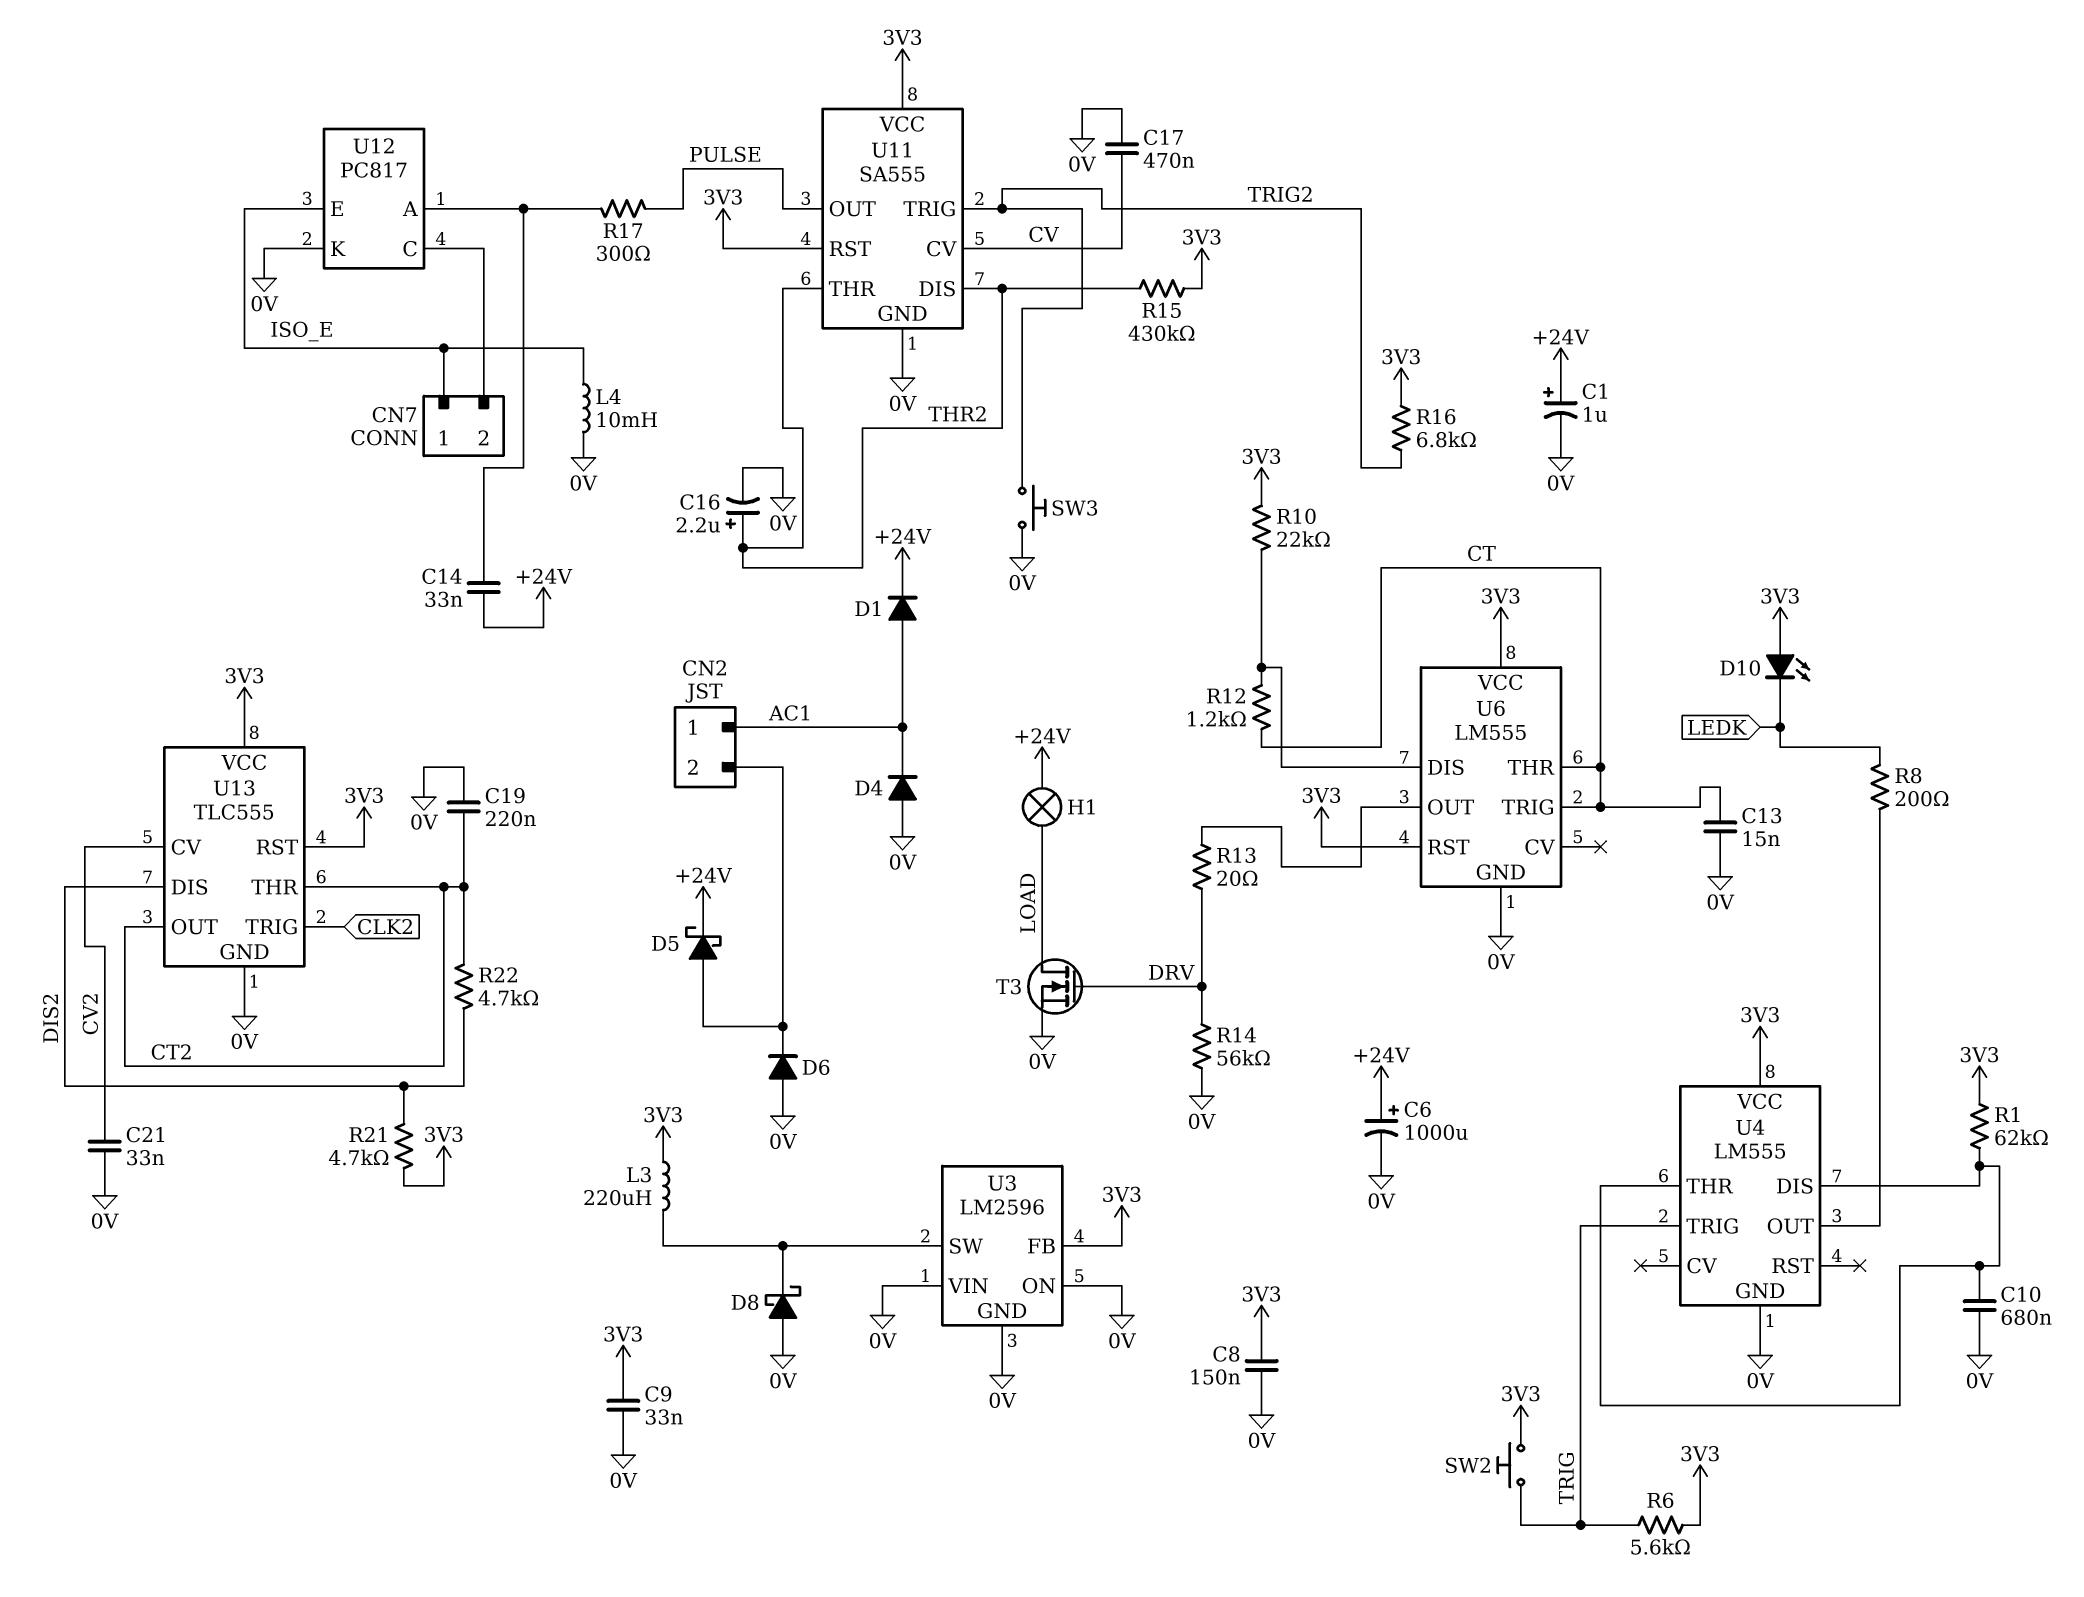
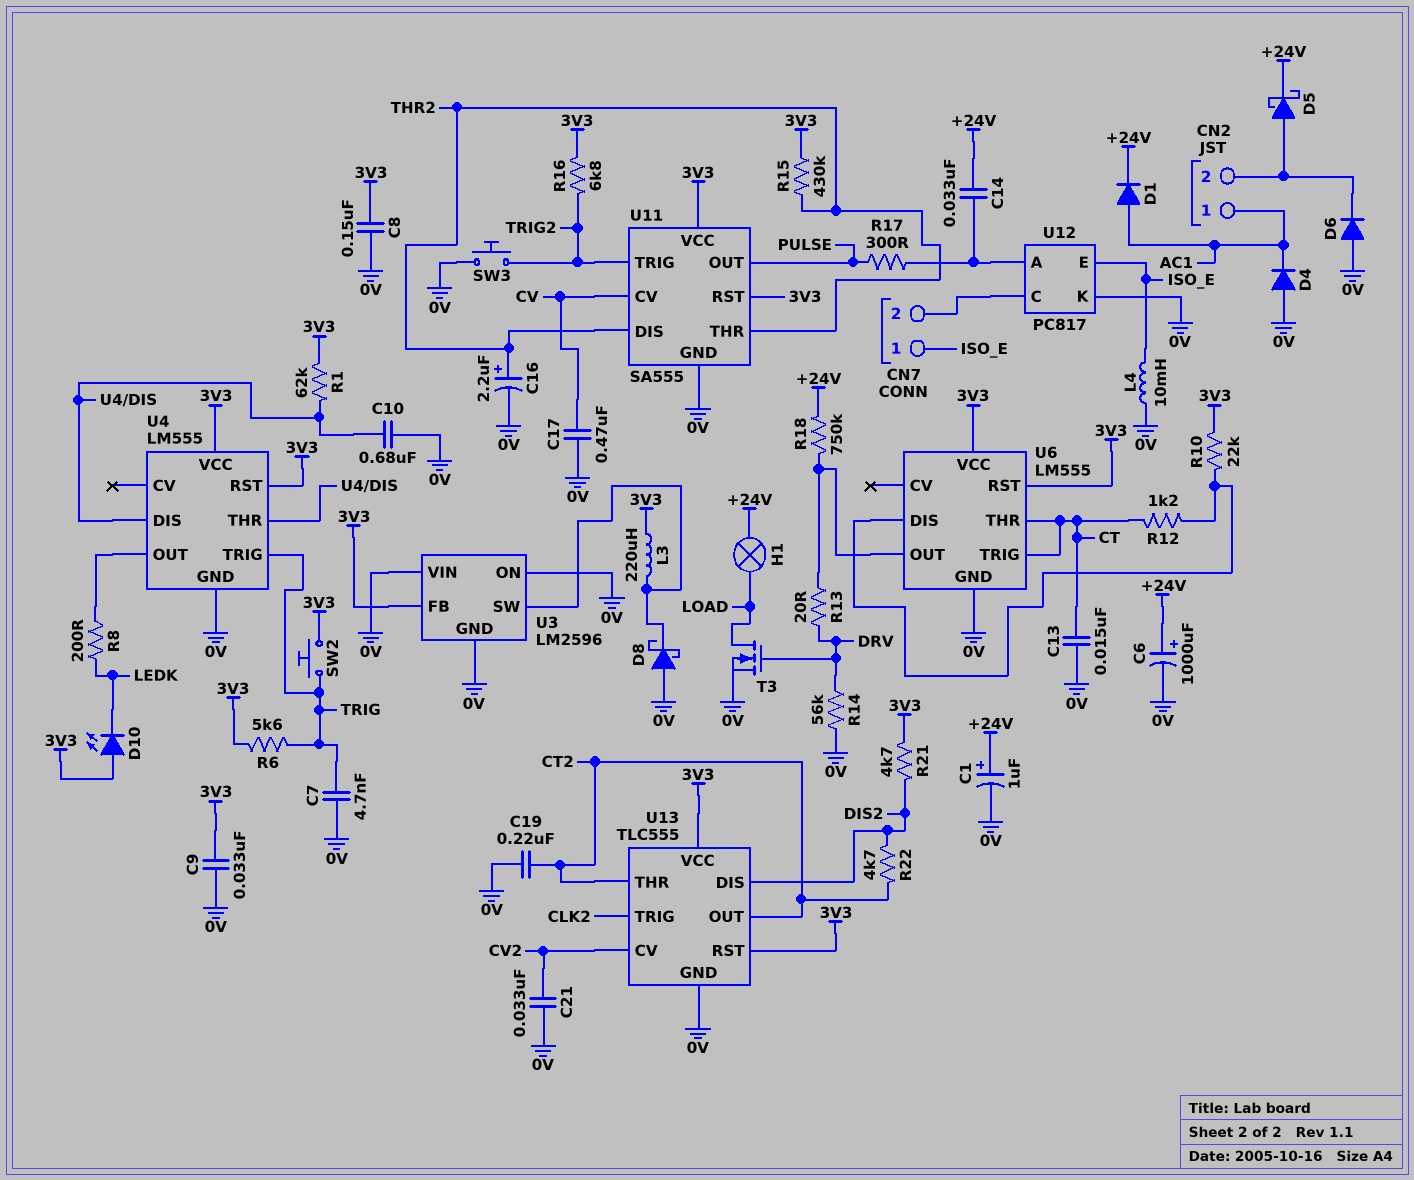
C7: none -> 4.7nF (0V, TRIG)
R18: none -> 750k (+24V, U6/OUT)
U4 pin RST: none -> 3V3

